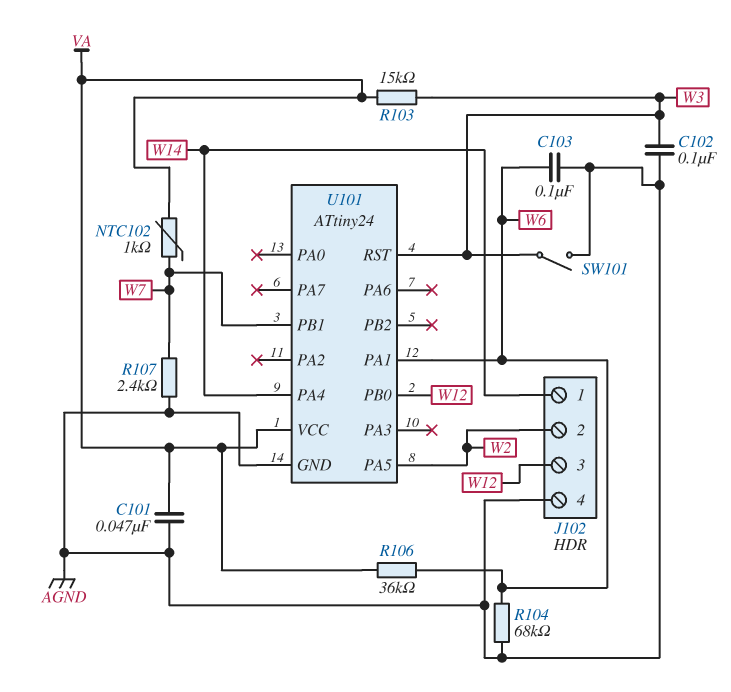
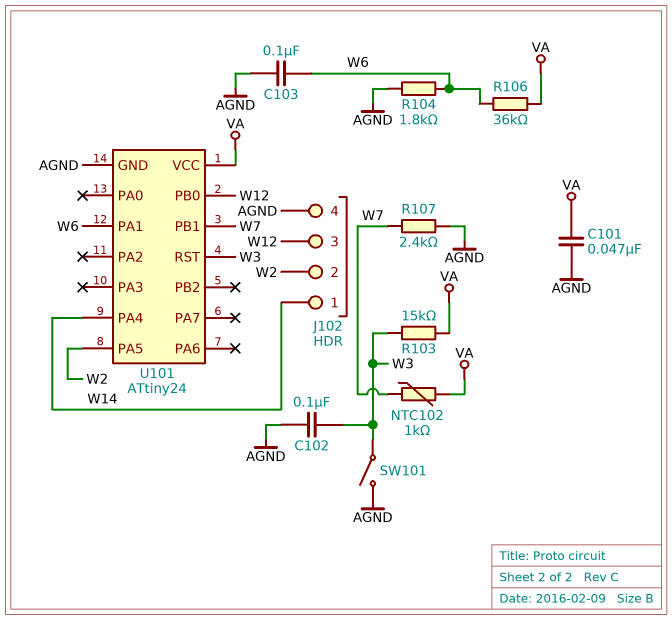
R104: 68k (AGND, W6) -> 1.8k (AGND, W6)

